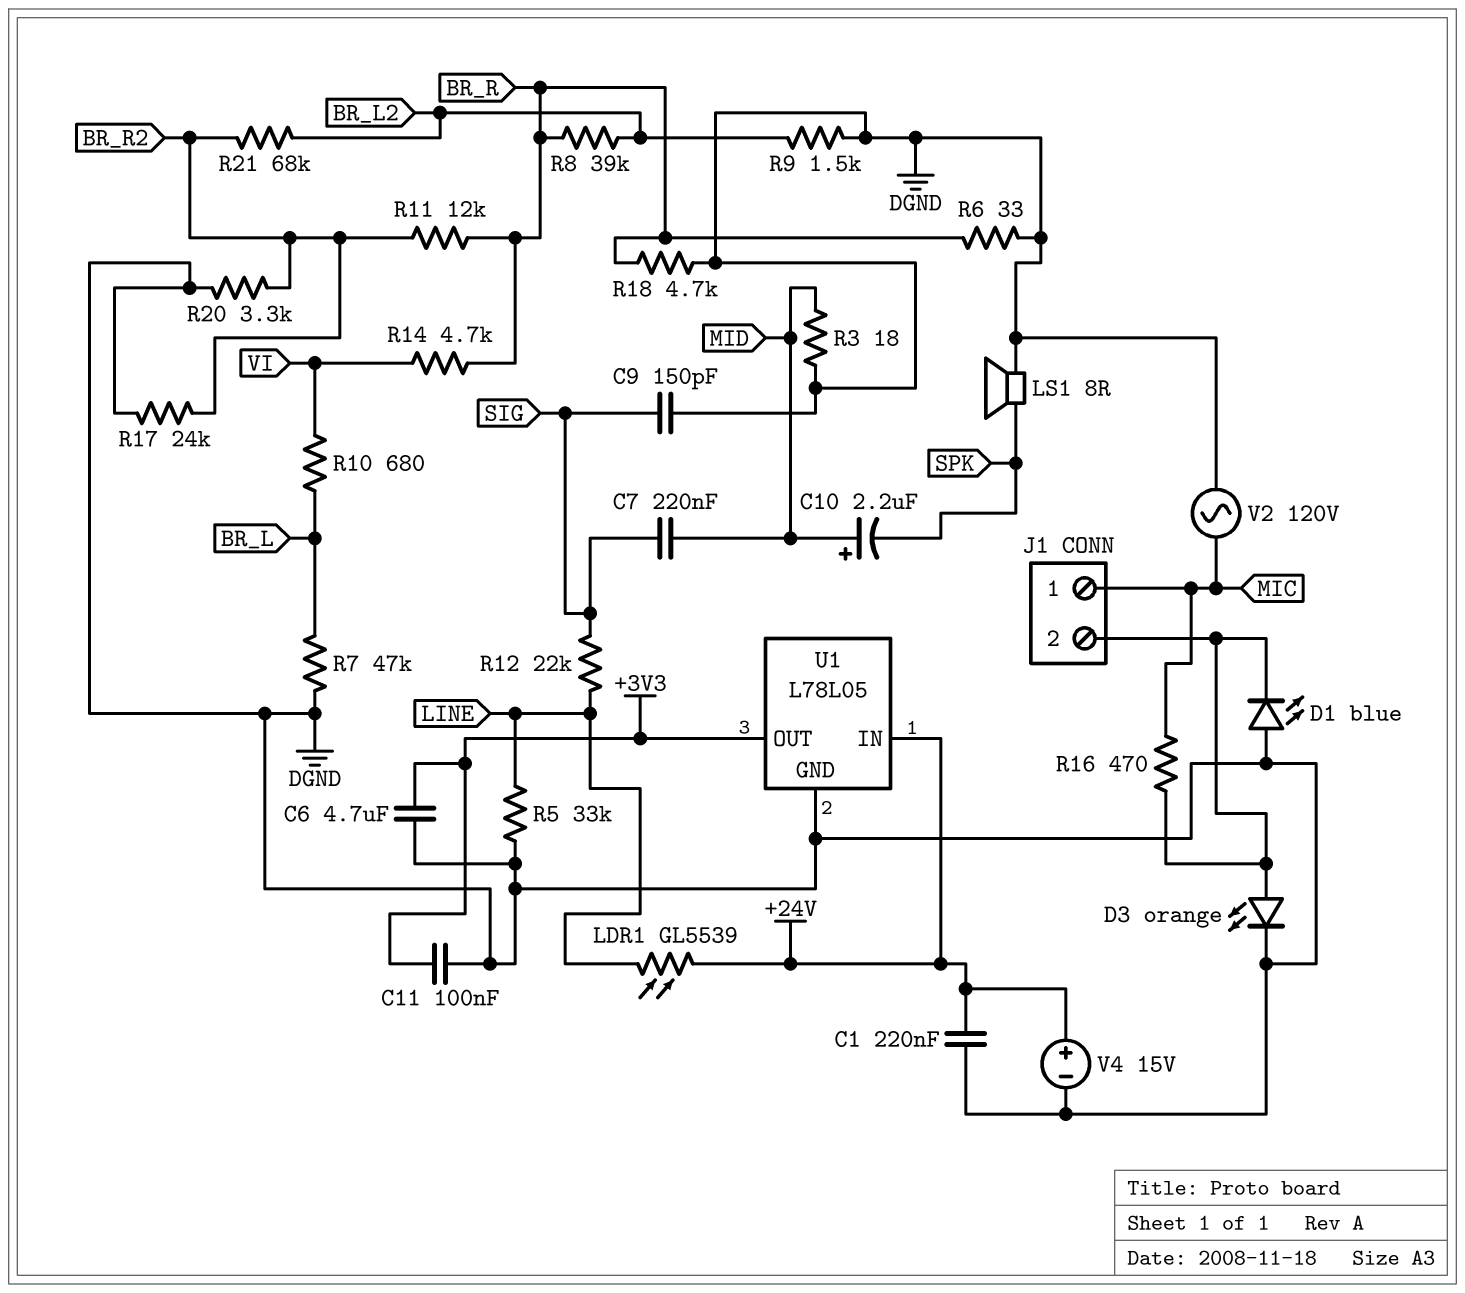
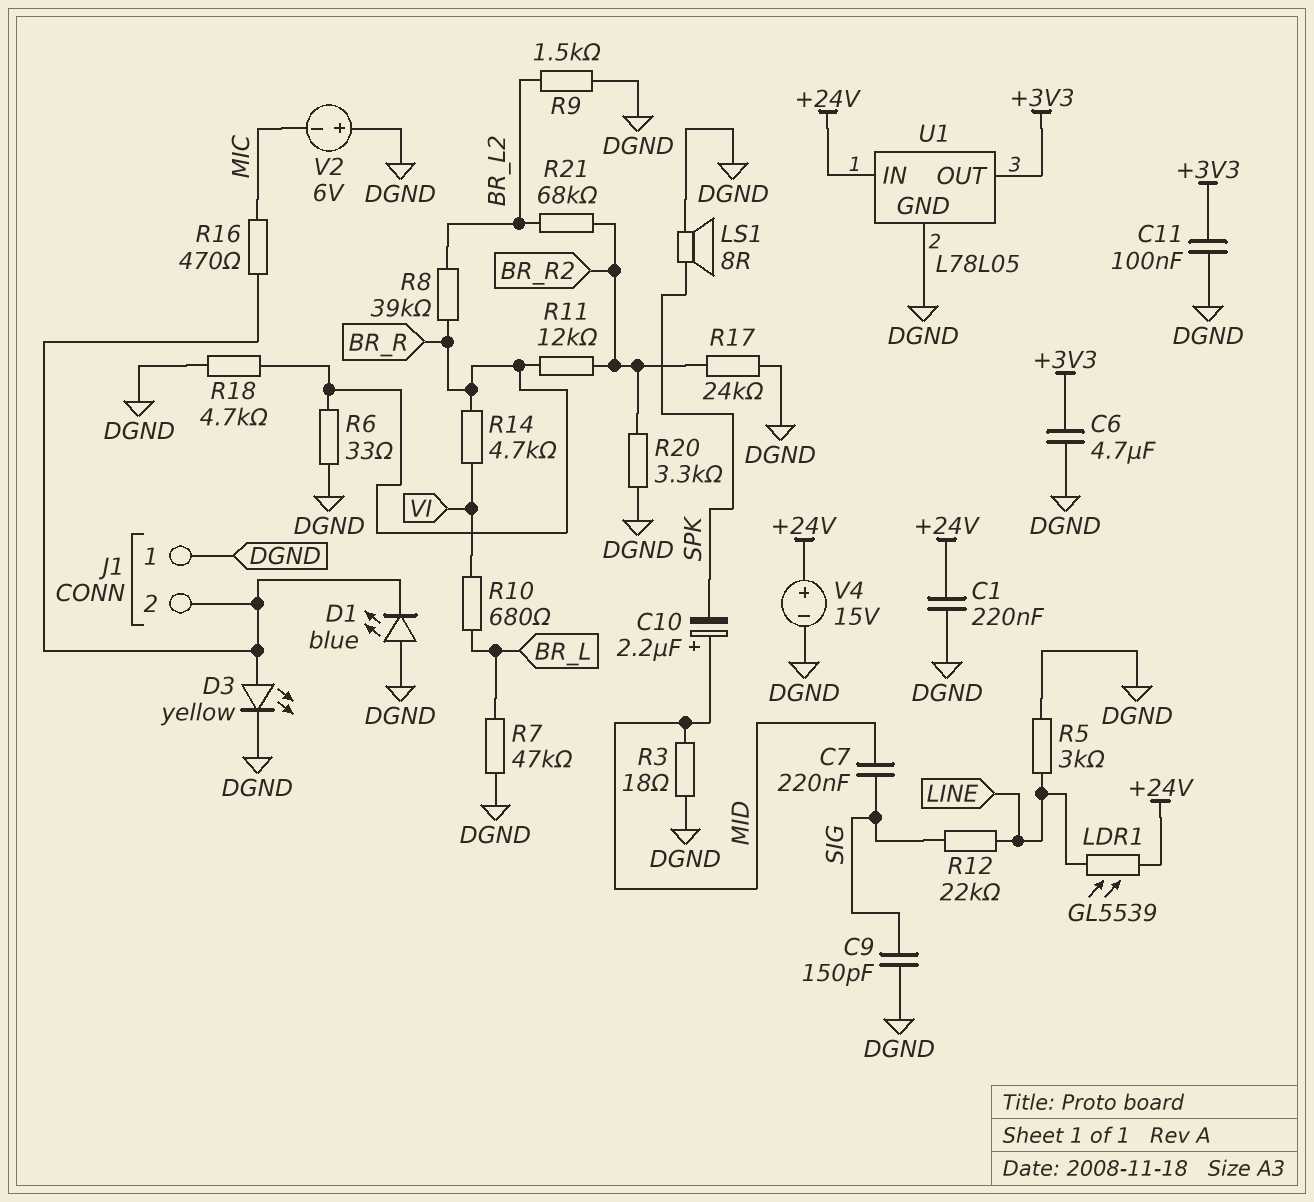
D3: LED orange (A J1/2, K DGND) -> LED yellow (A J1/2, K DGND)
J1 pin 1: MIC -> DGND
R5: 33k (DGND, LINE) -> 3k (DGND, LINE)
V2: AC 120V (DGND, MIC) -> 6V (plus DGND, minus MIC)

